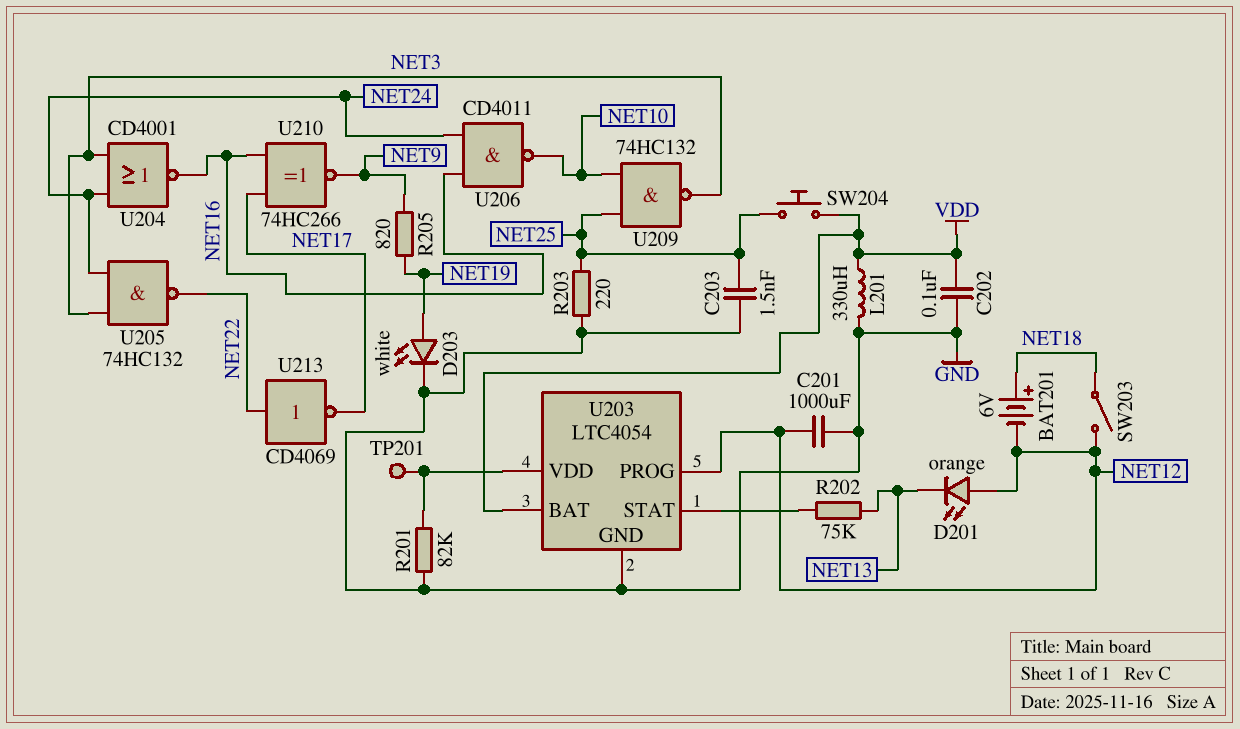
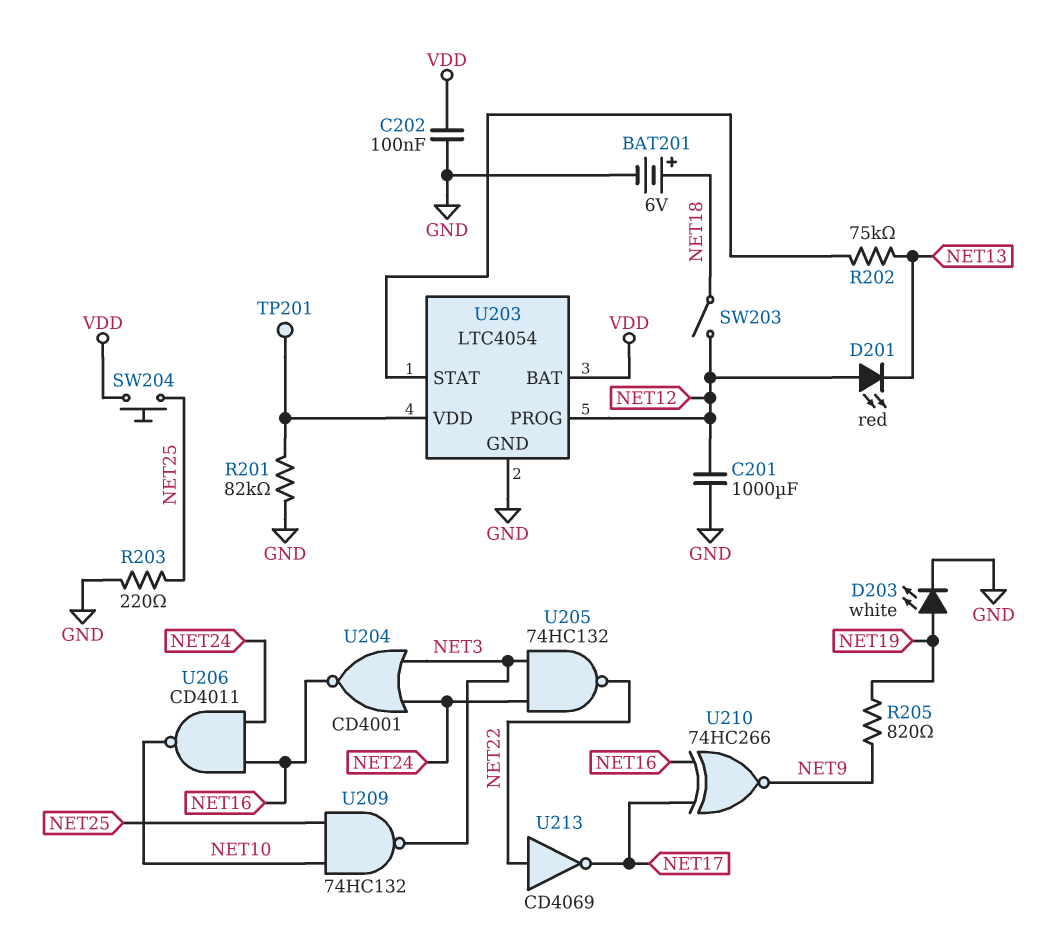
BAT201: 6V (plus NET18, minus NET12) -> 6V (plus NET18, minus GND)
C203: 1.5nF (GND, NET25) -> none
D201: LED orange (A NET12, K NET13) -> LED red (A NET12, K NET13)
L201: 330uH (GND, VDD) -> none

